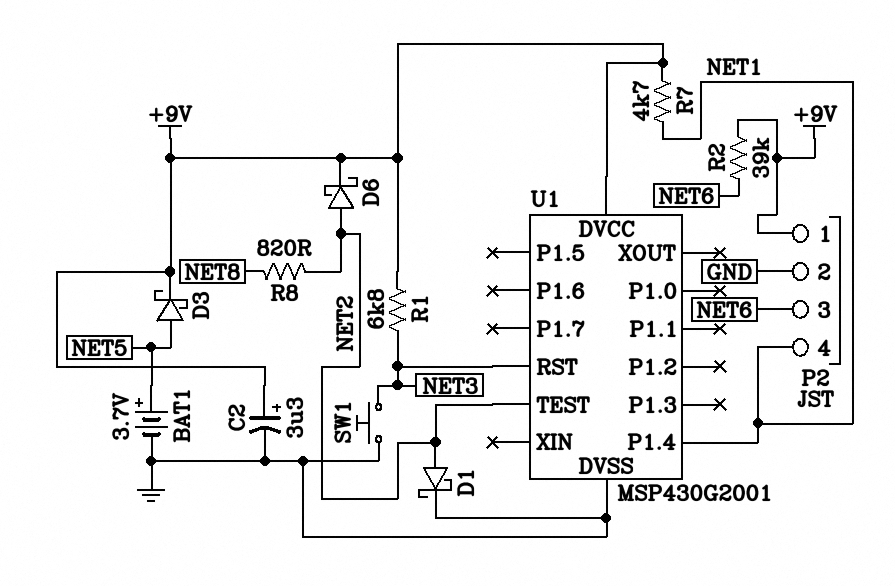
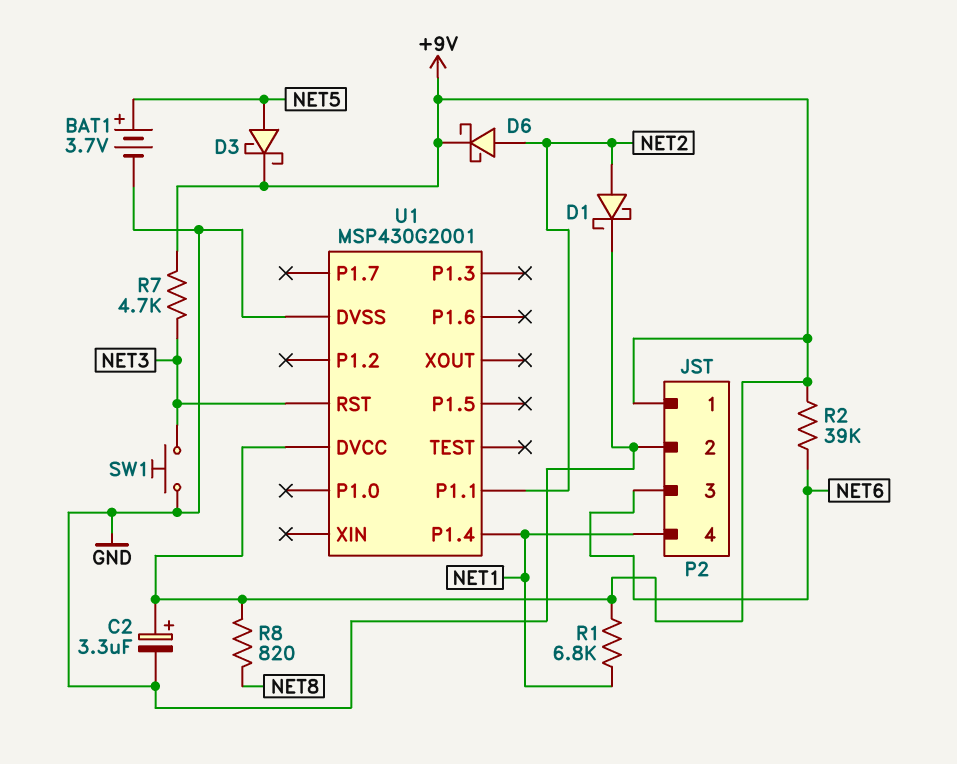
R1: 6.8k (+9V, NET3) -> 6.8k (+9V, NET1)
R7: 4.7k (+9V, NET1) -> 4.7k (+9V, NET3)
R8: 820 (NET2, NET8) -> 820 (+9V, NET8)
U1 pin P1.1: none -> NET2
U1 pin TEST: NET2 -> none

